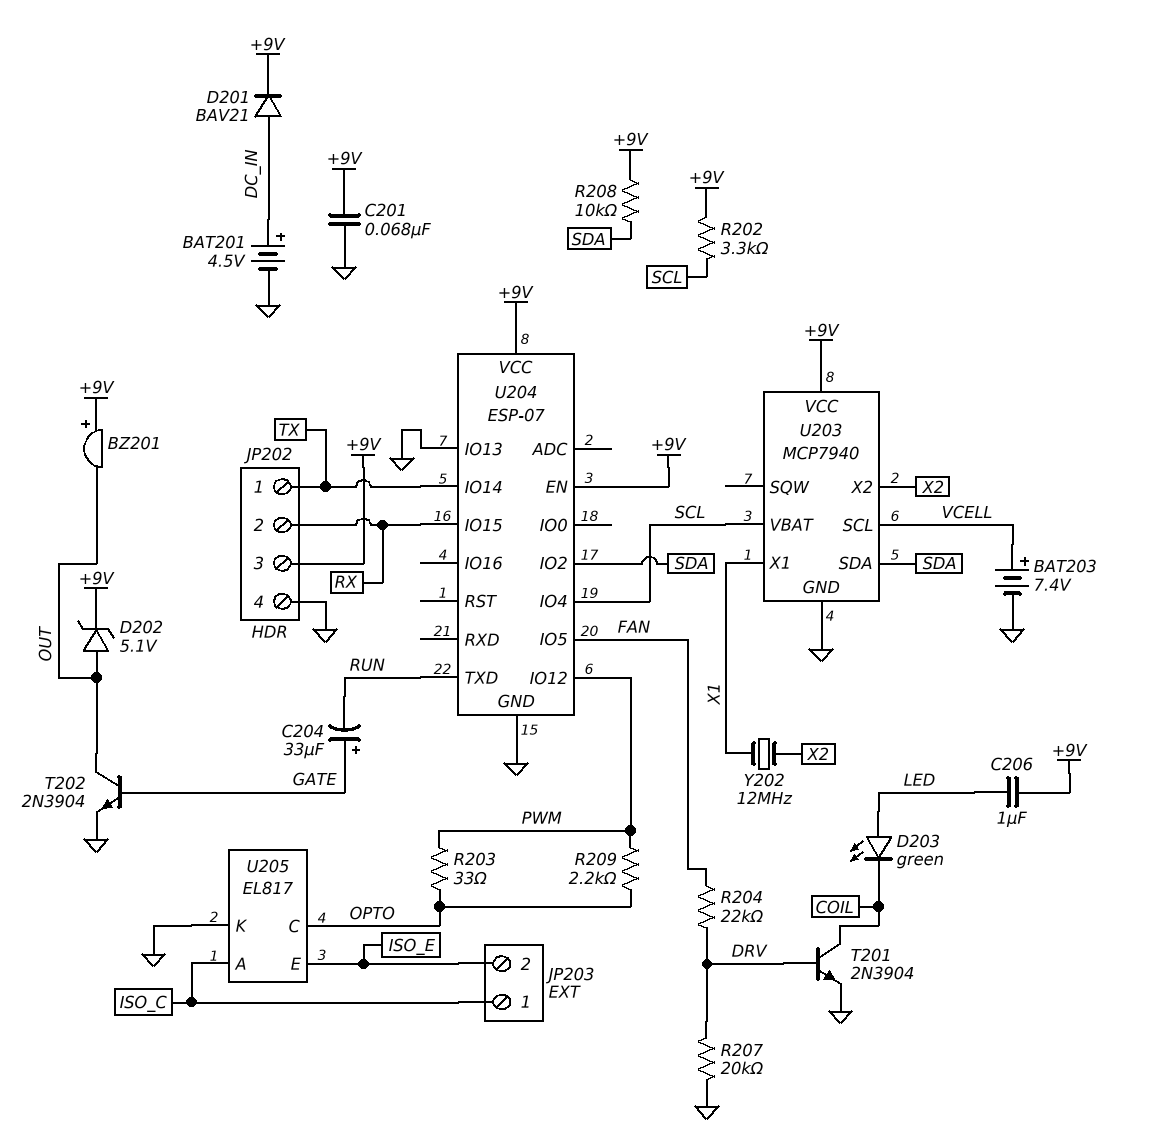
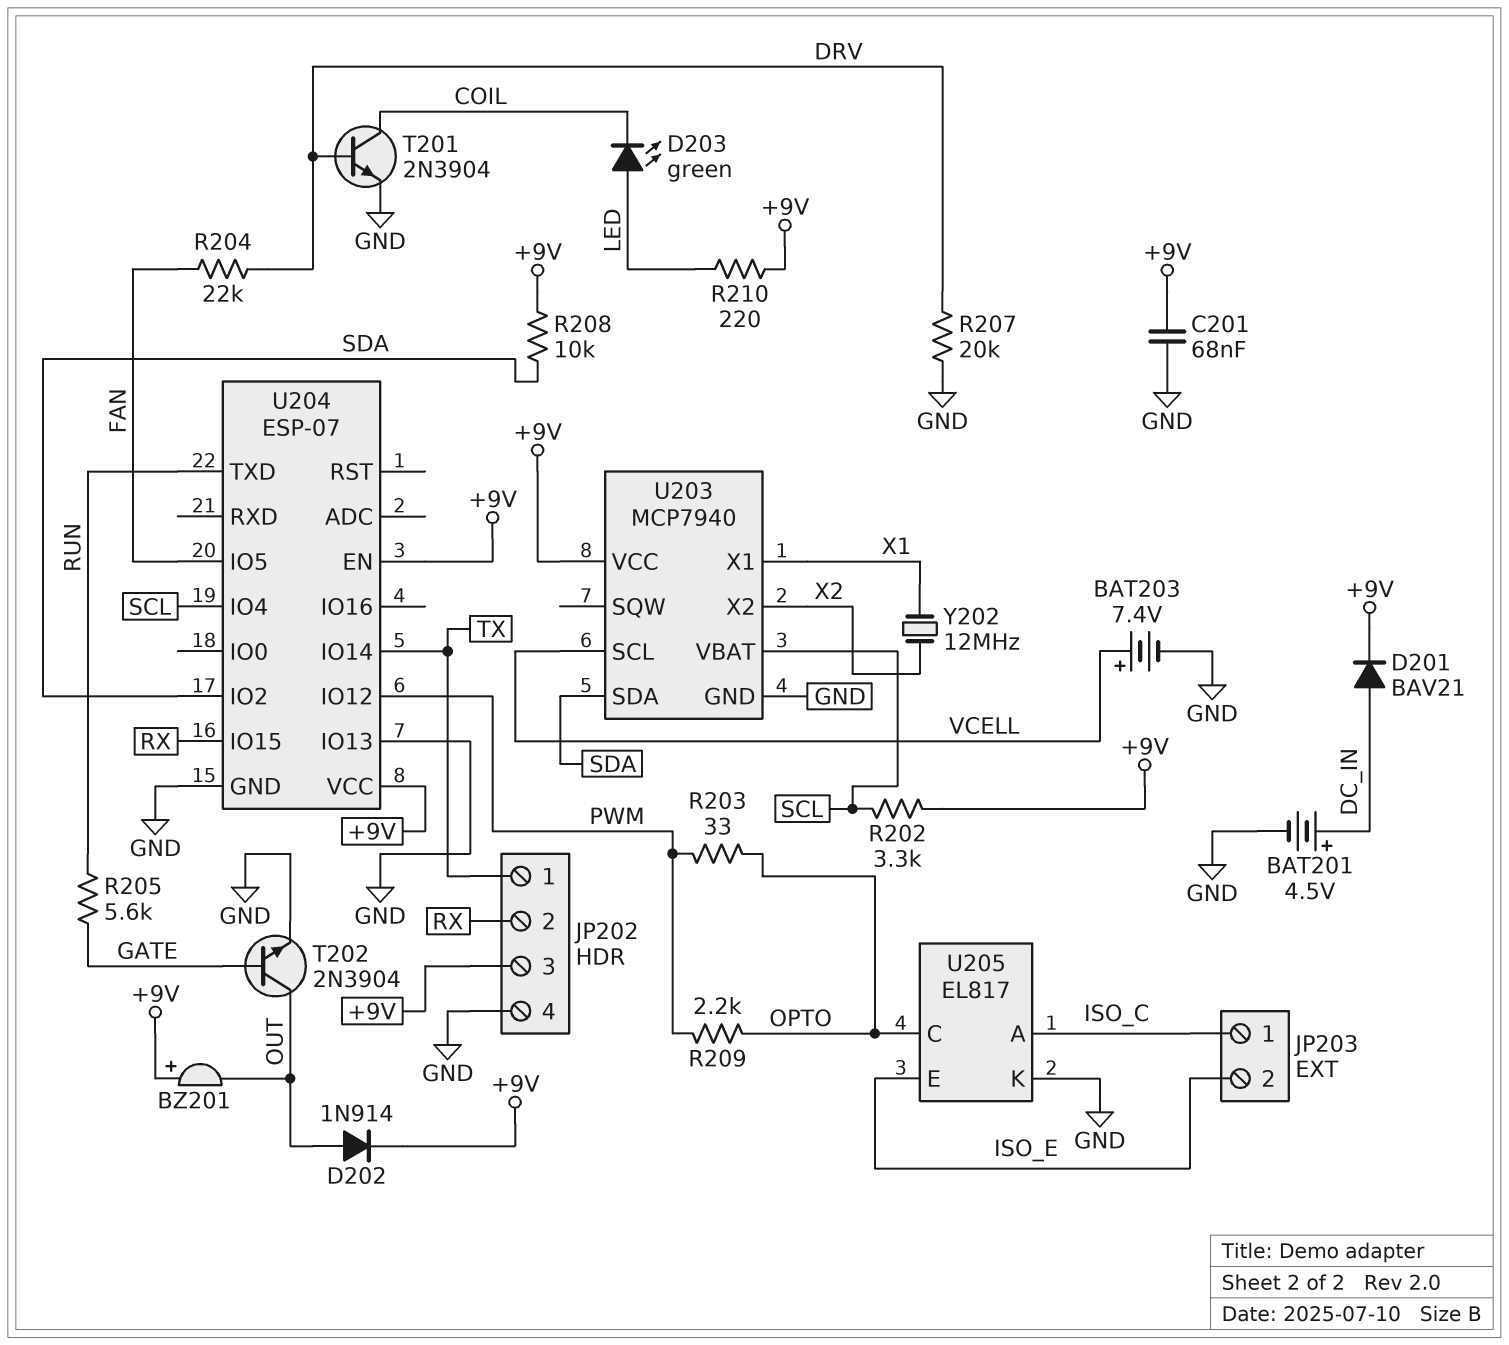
C204: 33uF (plus GATE, minus RUN) -> none
C206: 1uF (+9V, LED) -> none
D202: zener 5.1V (A OUT, K +9V) -> diode 1N914 (A OUT, K +9V)
R205: none -> 5.6k (GATE, RUN)
R210: none -> 220 (+9V, LED)

